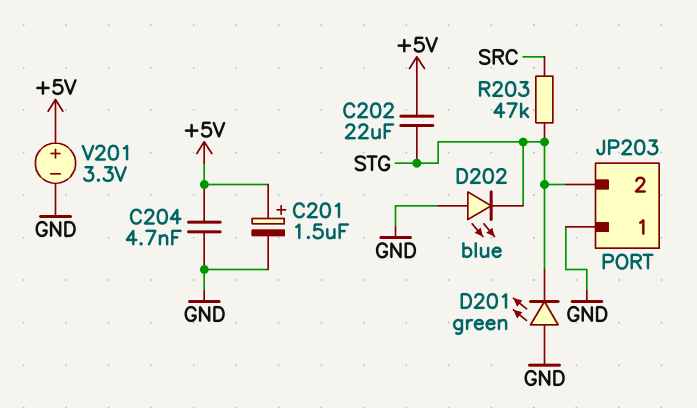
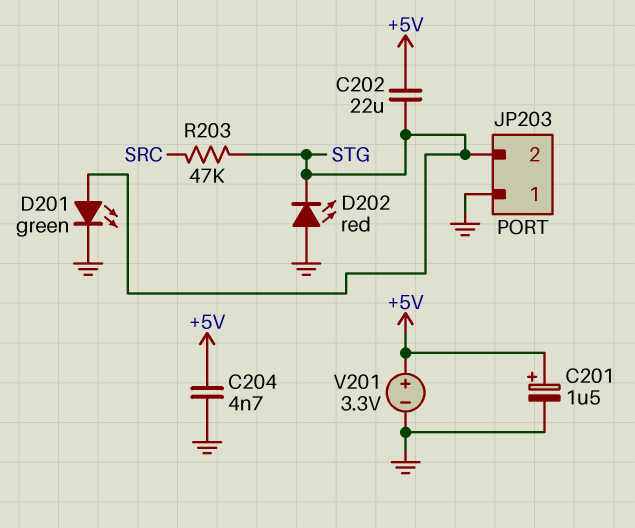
D201: LED green (A GND, K STG) -> LED green (A STG, K GND)
D202: LED blue (A GND, K STG) -> LED red (A GND, K STG)

